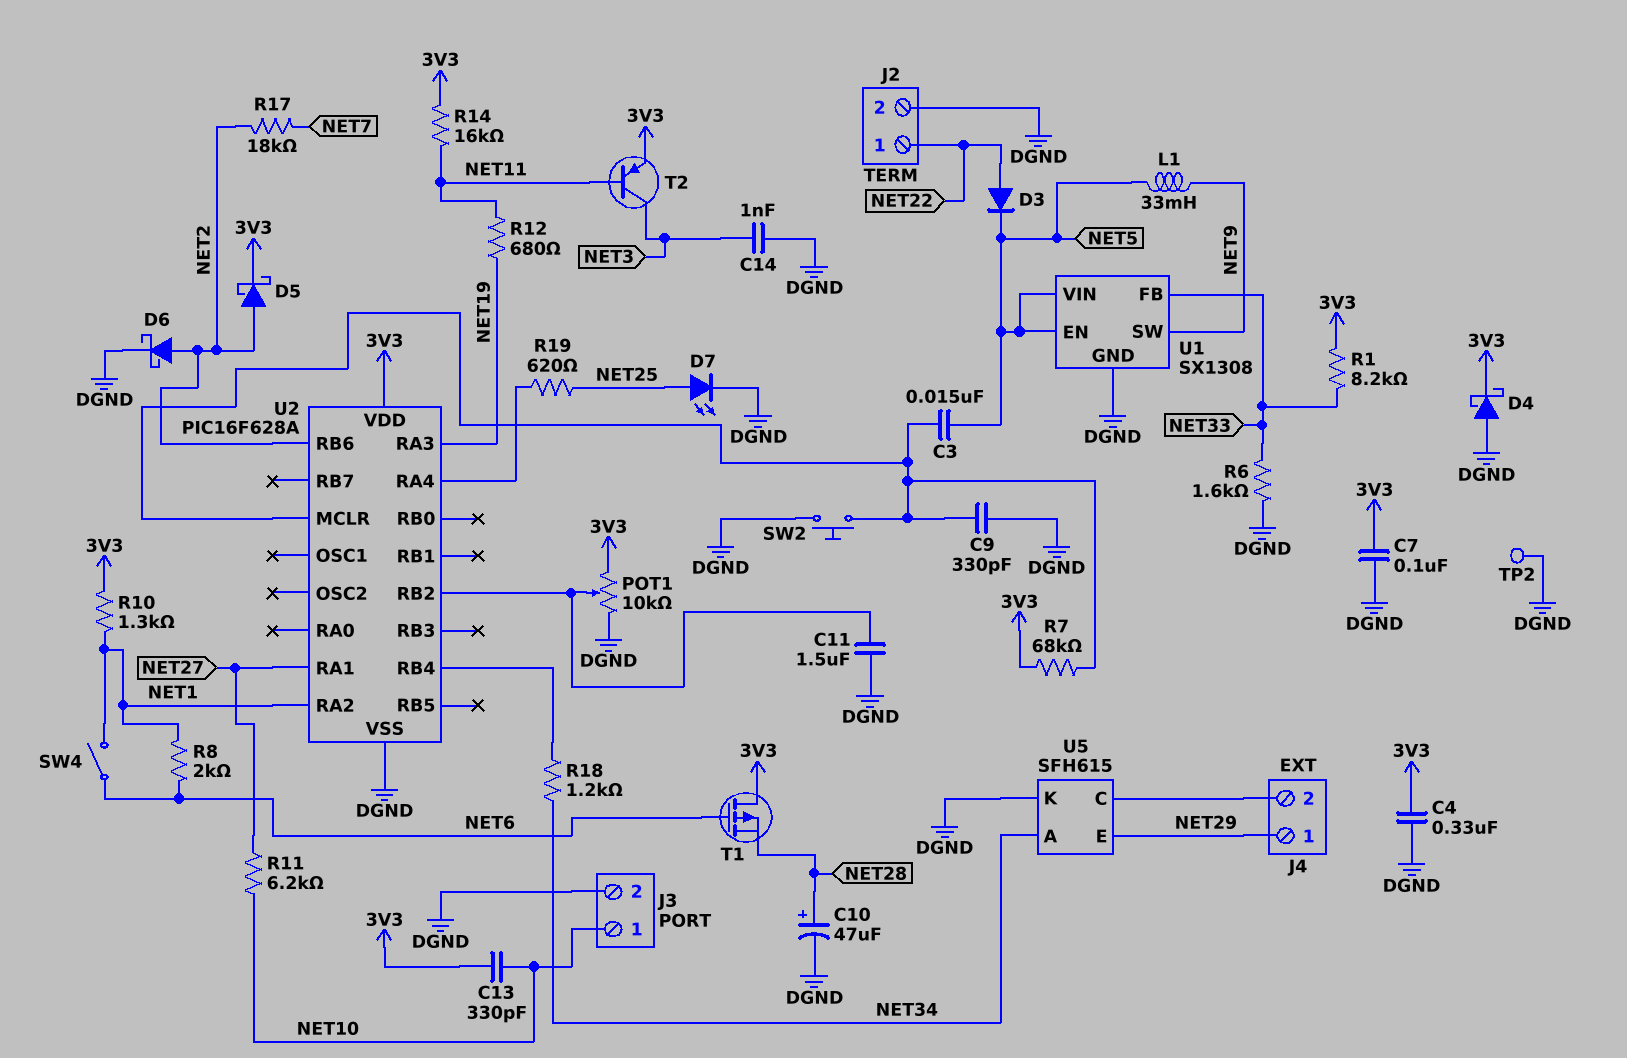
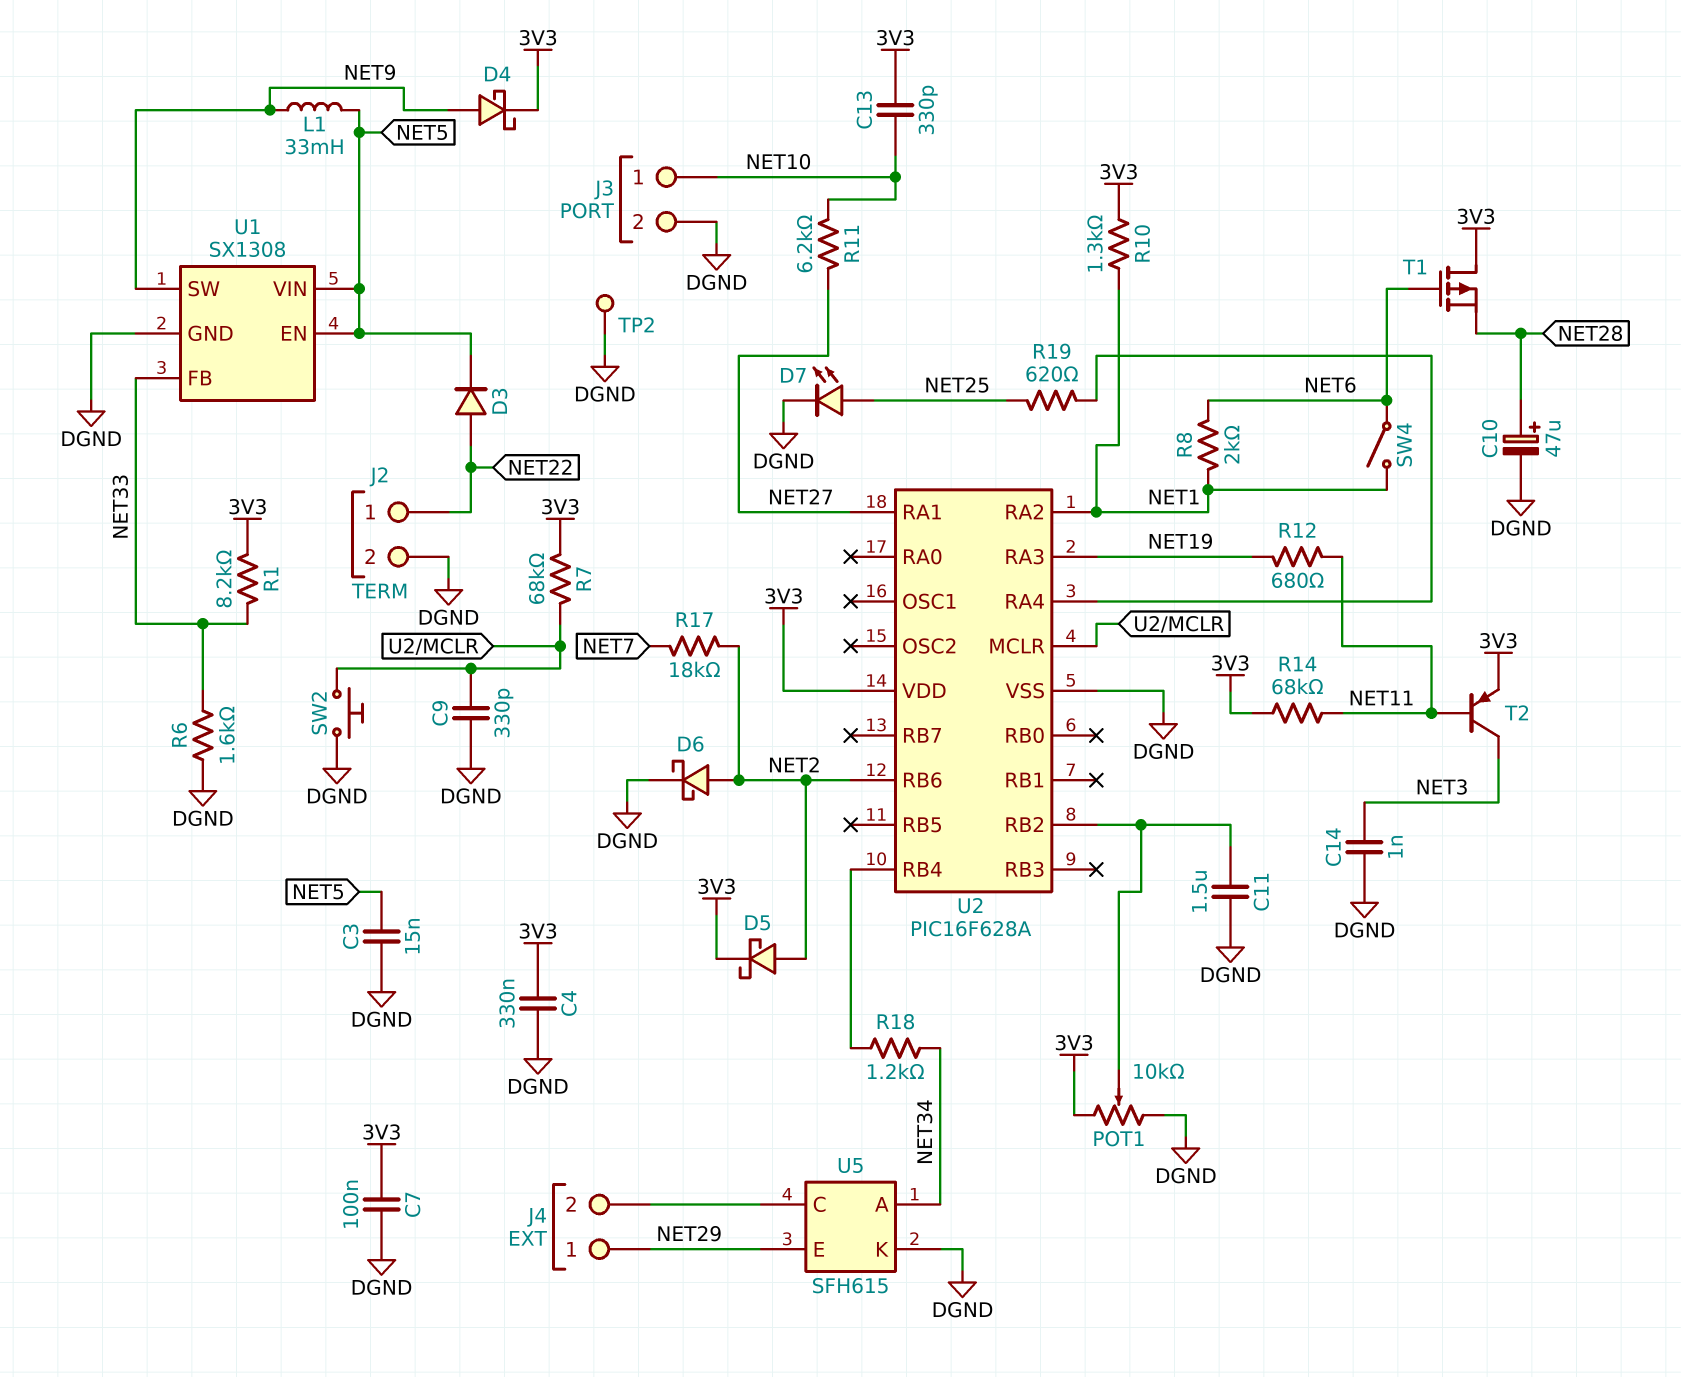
C3: 15nF (NET5, U2/MCLR) -> 15nF (DGND, NET5)
D4: schottky (A DGND, K 3V3) -> schottky (A NET9, K 3V3)
R14: 16k (3V3, NET11) -> 68k (3V3, NET11)

